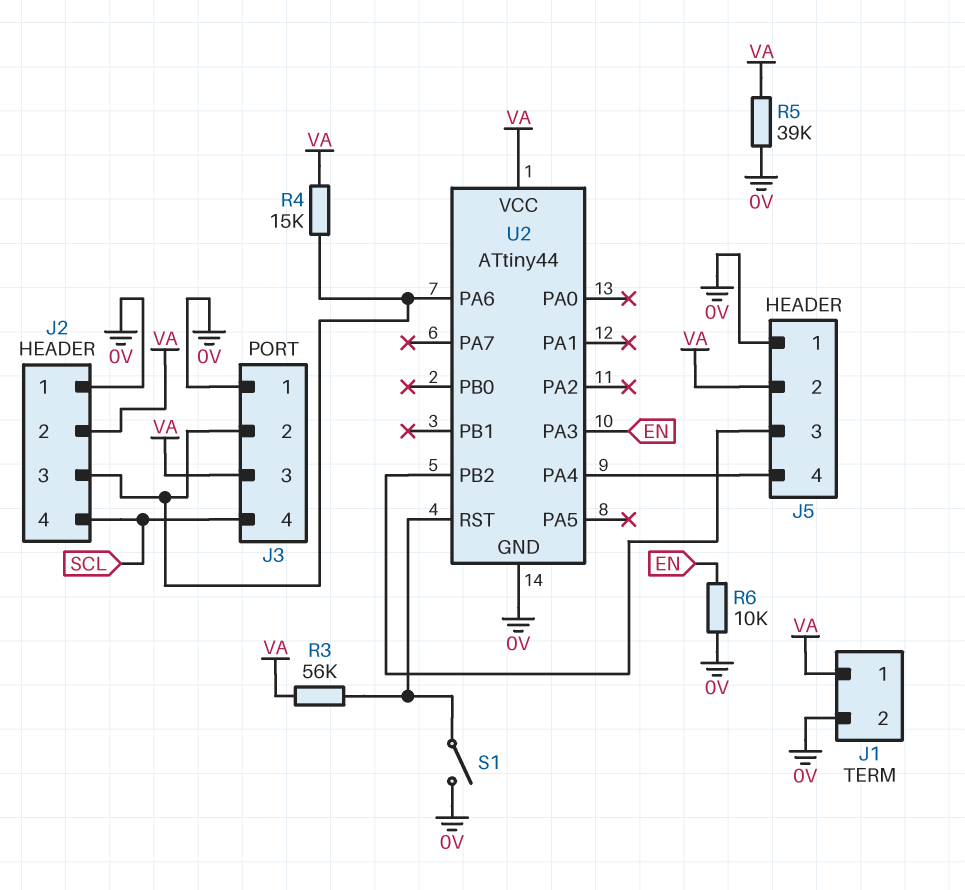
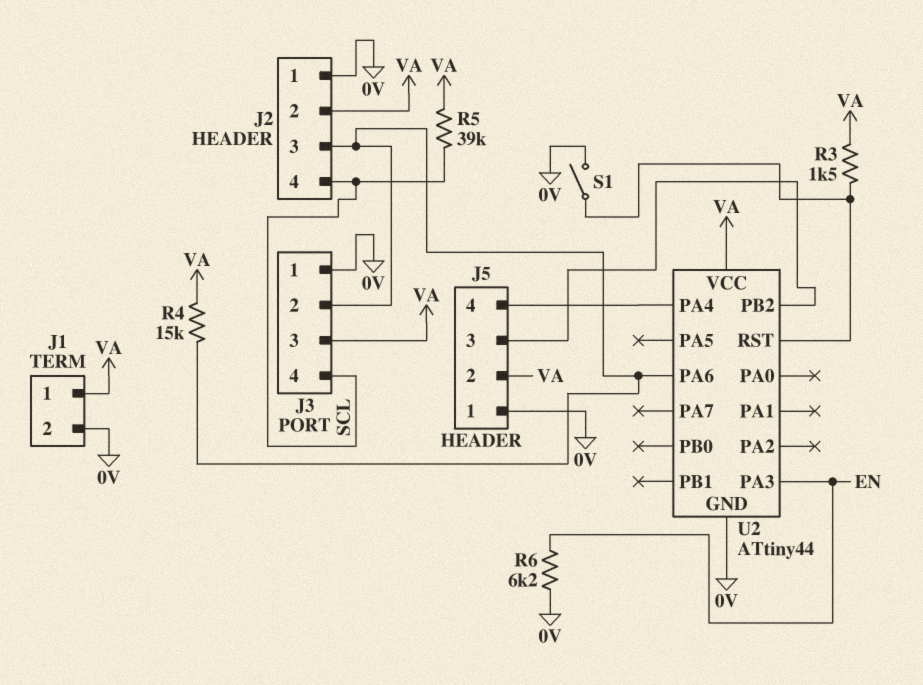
R3: 56k (U2/RST, VA) -> 1.5k (U2/RST, VA)
R5: 39k (0V, VA) -> 39k (SCL, VA)
R6: 10k (0V, EN) -> 6.2k (0V, EN)

